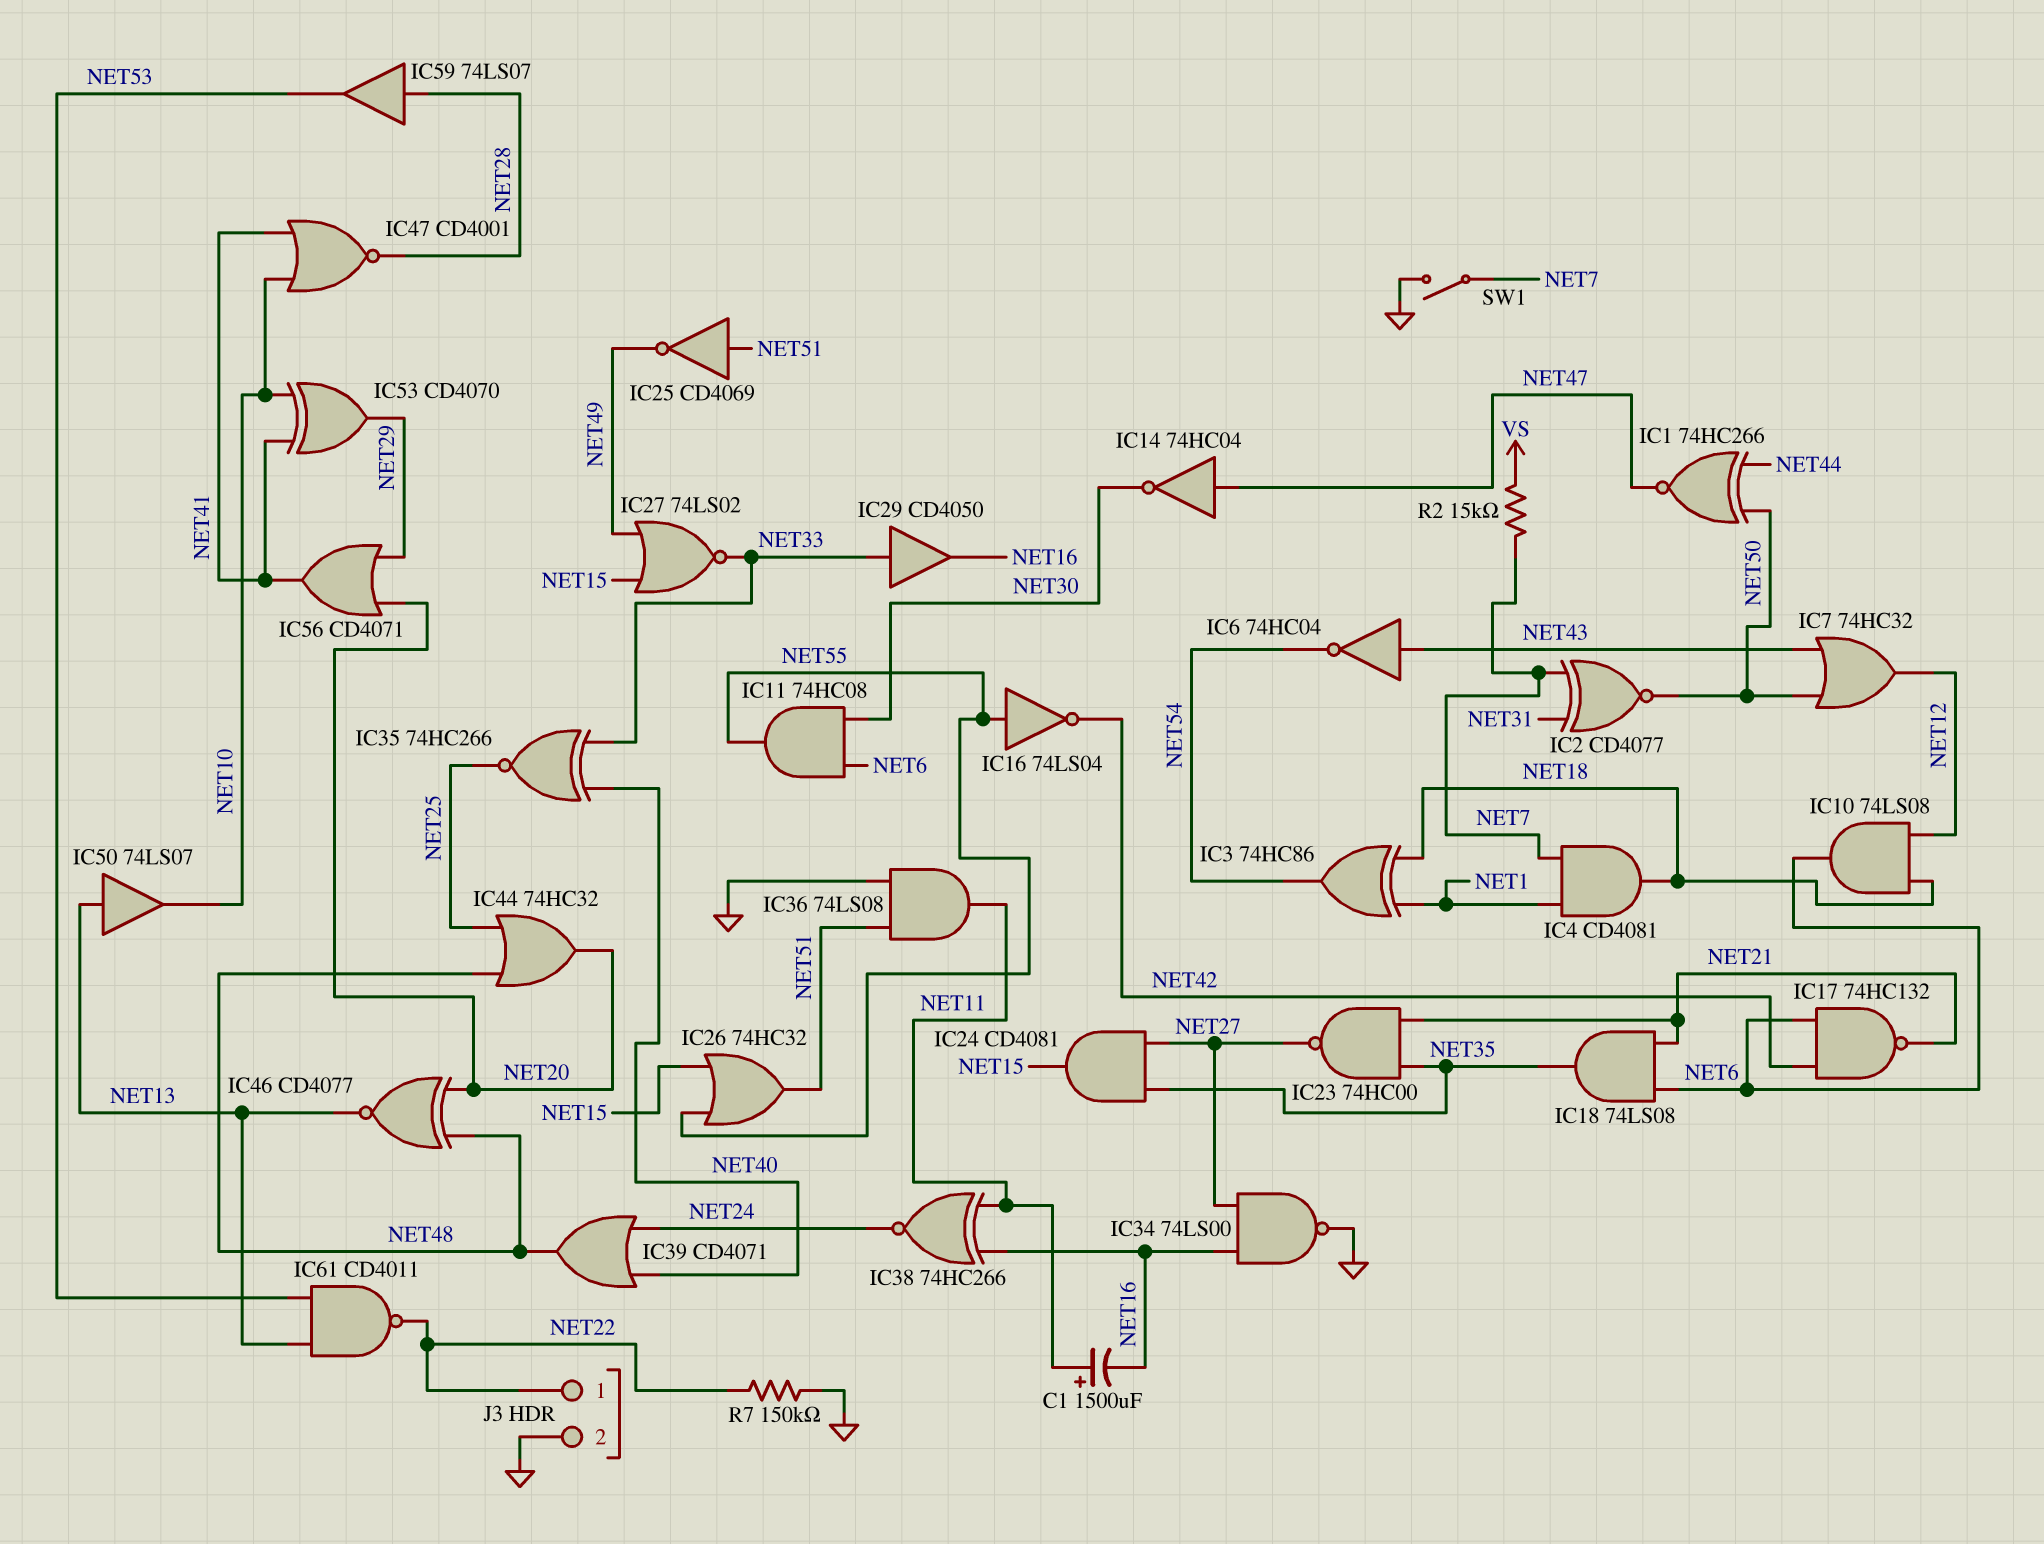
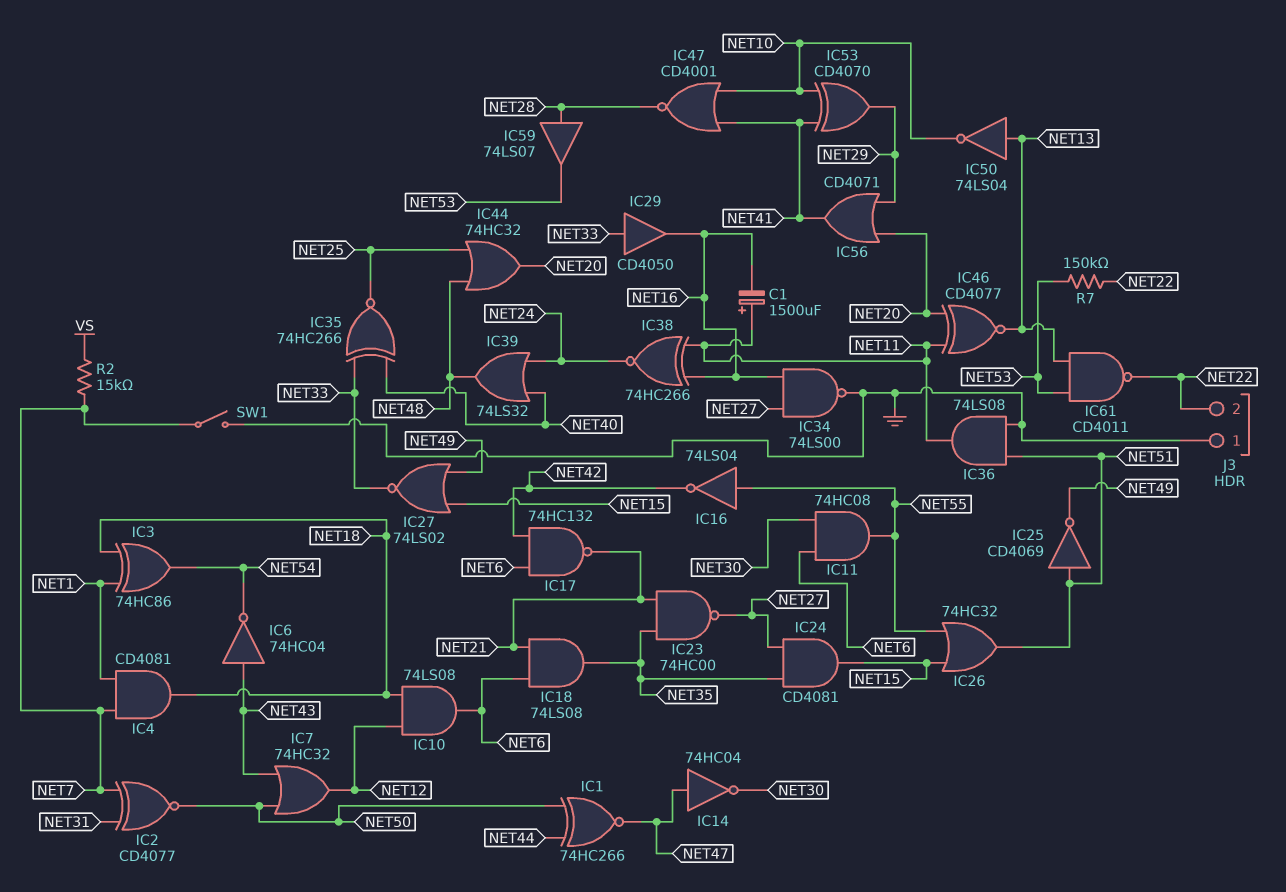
IC39: OR CD4071 (in NET24, in NET40, out NET48) -> OR 74LS32 (in NET24, in NET40, out NET48)
IC46: XNOR CD4077 (in NET20, in NET48, out NET13) -> XNOR CD4077 (in NET11, in NET20, out NET13)
IC50: buffer 74LS07 (in NET13, out NET10) -> NOT 74LS04 (in NET13, out NET10)
J3 pin 1: NET22 -> GND
J3 pin 2: GND -> NET22
R7: 150k (GND, NET22) -> 150k (NET22, NET53)

